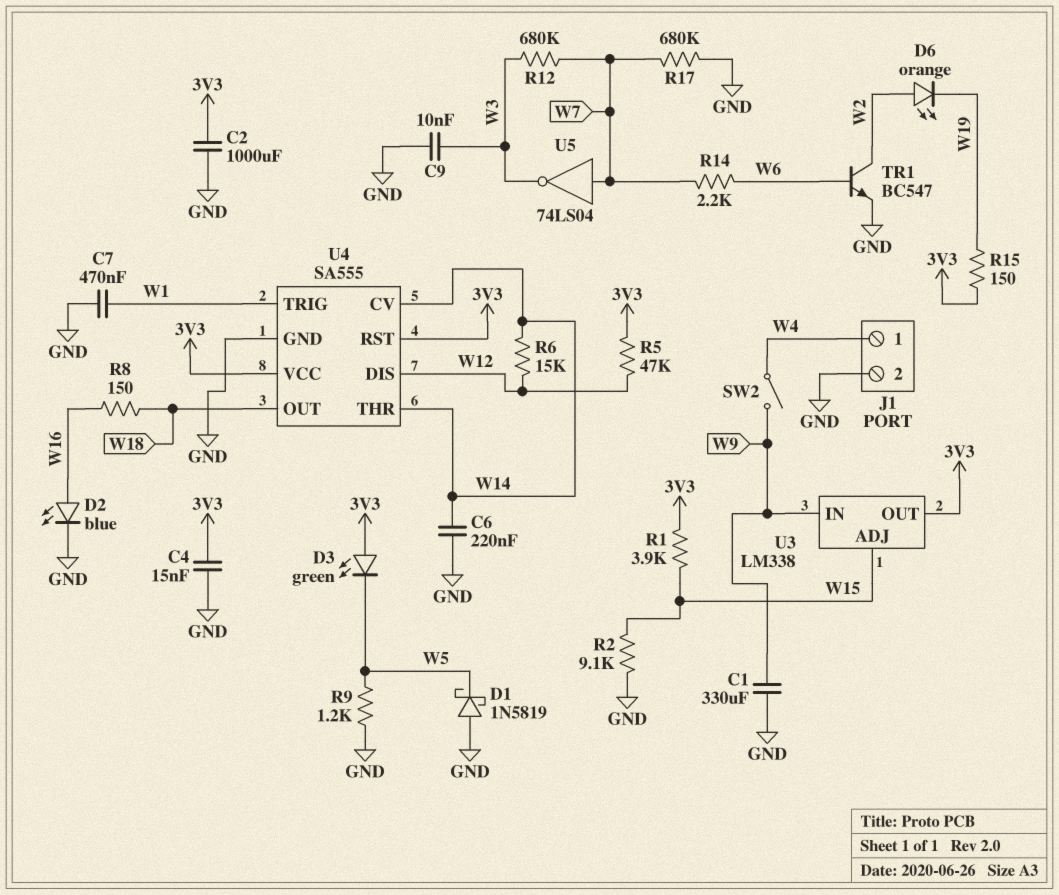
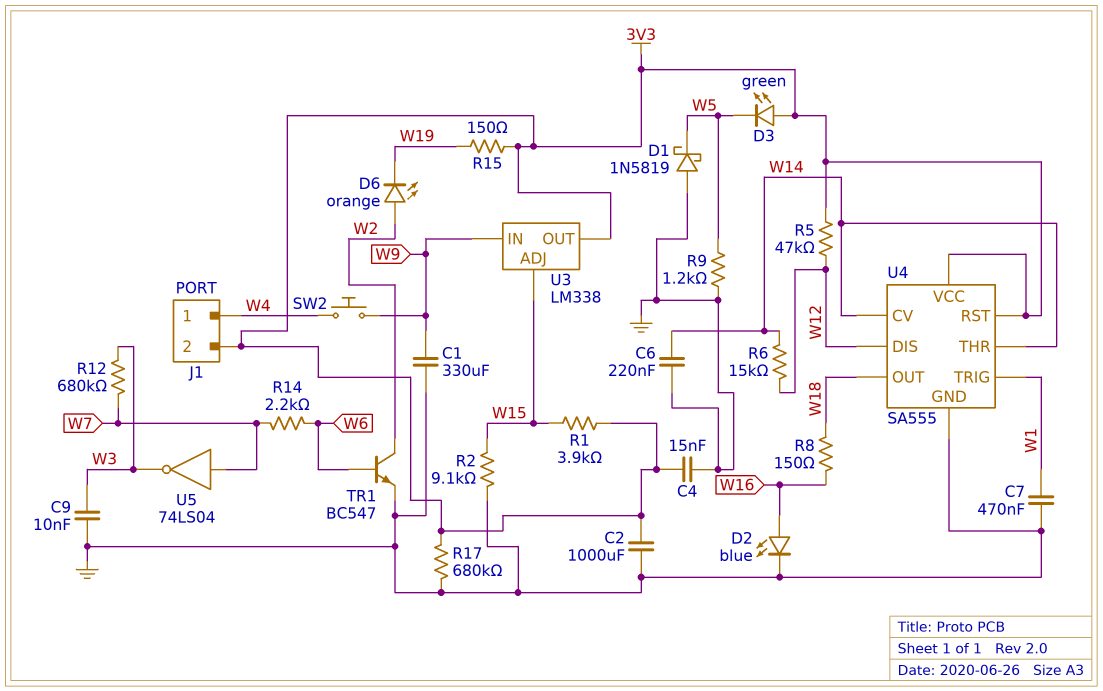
J1 pin 2: GND -> 3V3
R17: 680k (GND, W7) -> 680k (3V3, GND)
SW2: switch (W4, W9) -> button (W4, W9)

